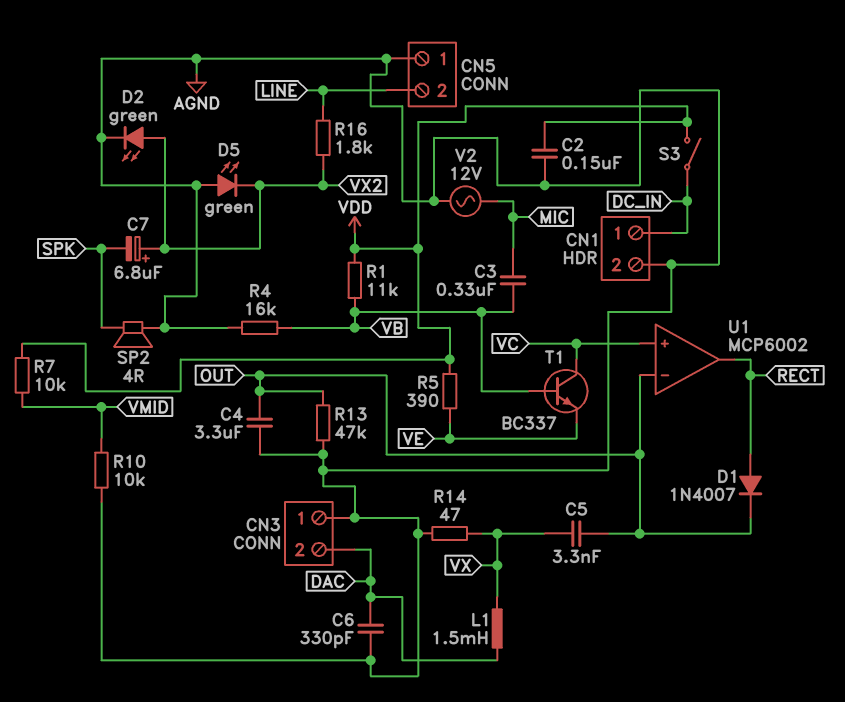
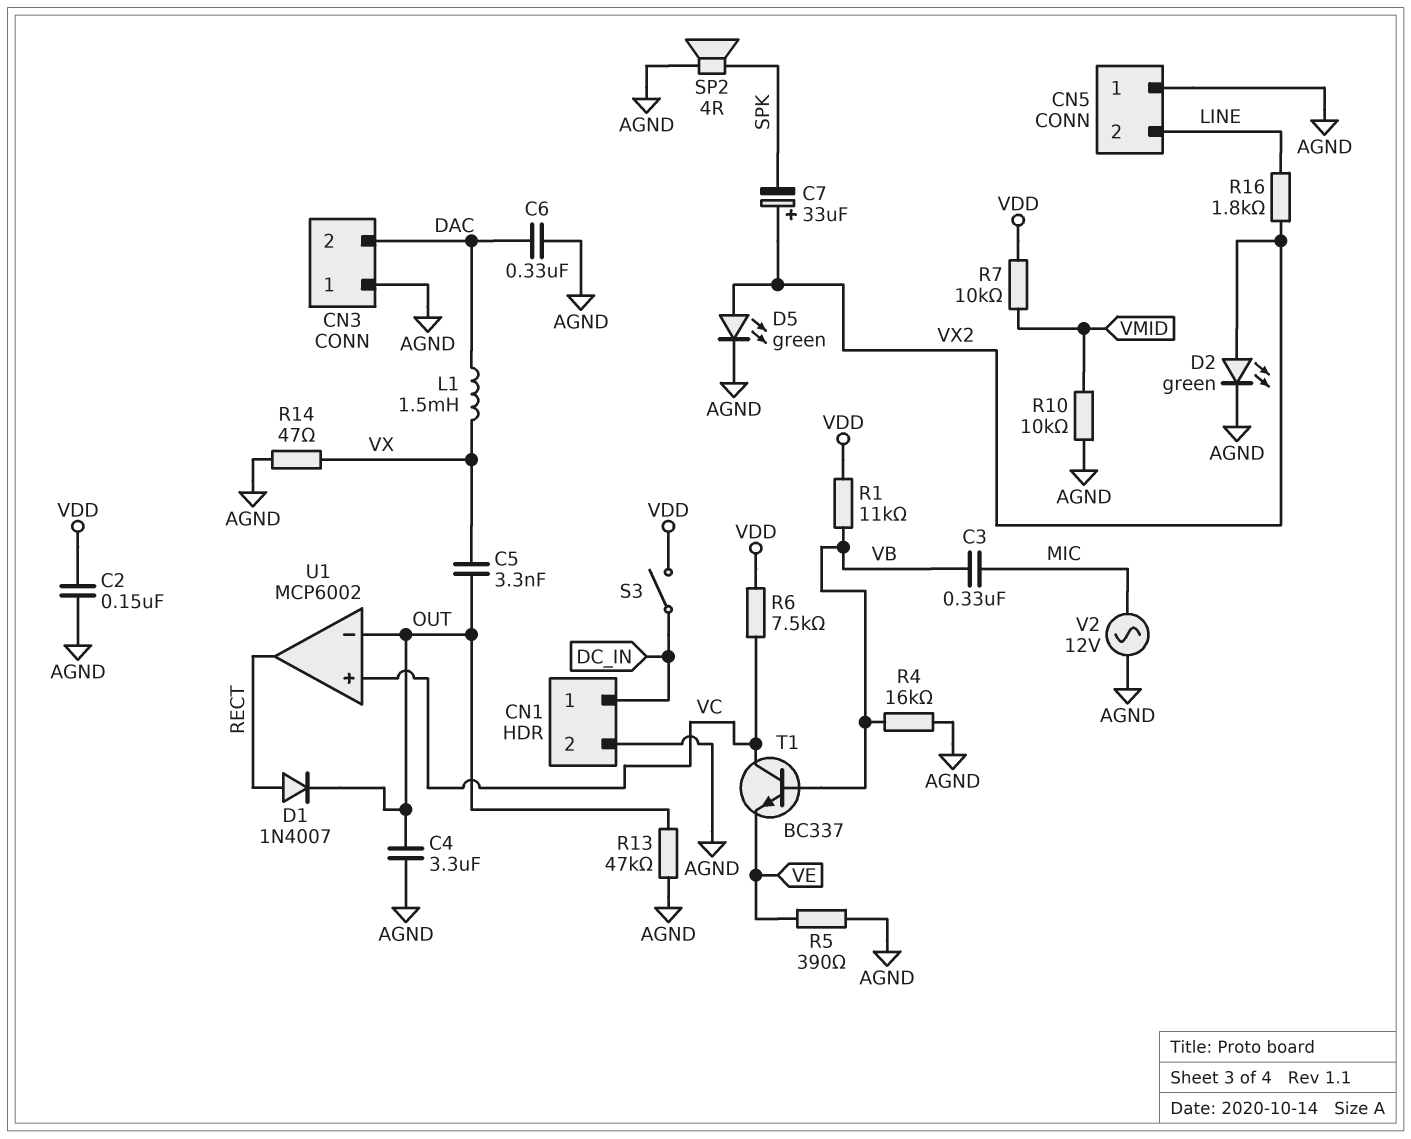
C6: 330pF (AGND, DAC) -> 330nF (AGND, DAC)
C7: 6.8uF (plus VX2, minus SPK) -> 33uF (plus VX2, minus SPK)
D5: LED green (A AGND, K VX2) -> LED green (A VX2, K AGND)
R5: 390 (VDD, VE) -> 390 (AGND, VE)
R6: none -> 7.5k (VC, VDD)

